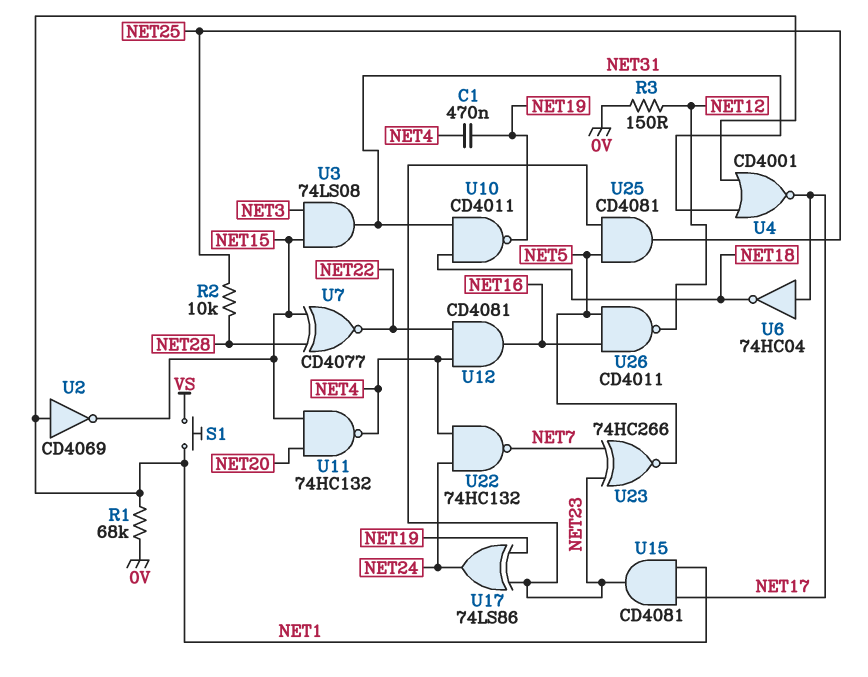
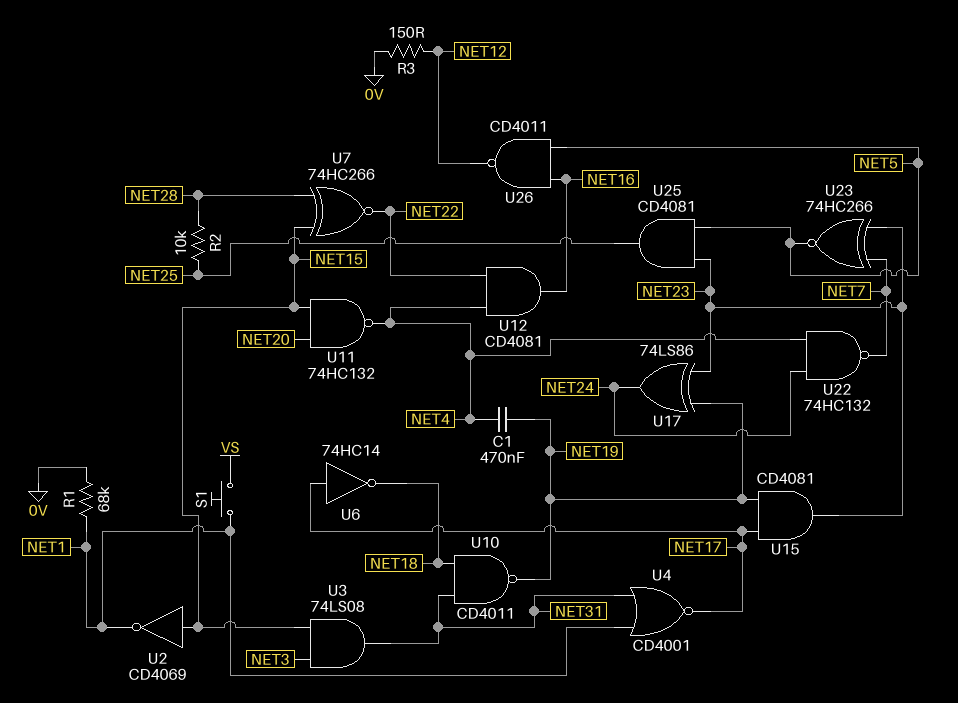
U2: NOT CD4069 (in NET1, out NET15) -> NOT CD4069 (in NET15, out NET1)
U6: NOT 74HC04 (in NET17, out NET18) -> NOT 74HC14 (in NET17, out NET18)
U7: XNOR CD4077 (in NET15, in NET28, out NET22) -> XNOR 74HC266 (in NET15, in NET28, out NET22)
U15: AND CD4081 (in NET1, in NET17, out NET23) -> AND CD4081 (in NET17, in NET19, out NET23)

